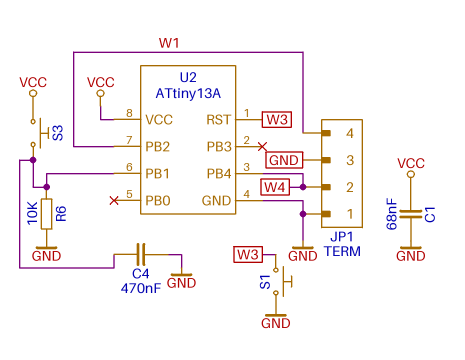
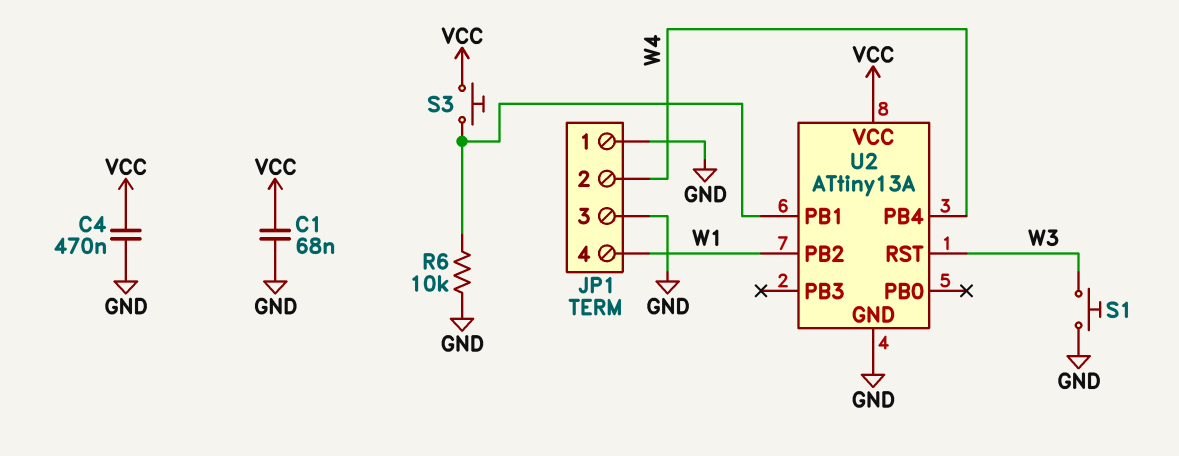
C4: 470nF (GND, U2/PB1) -> 470nF (GND, VCC)

